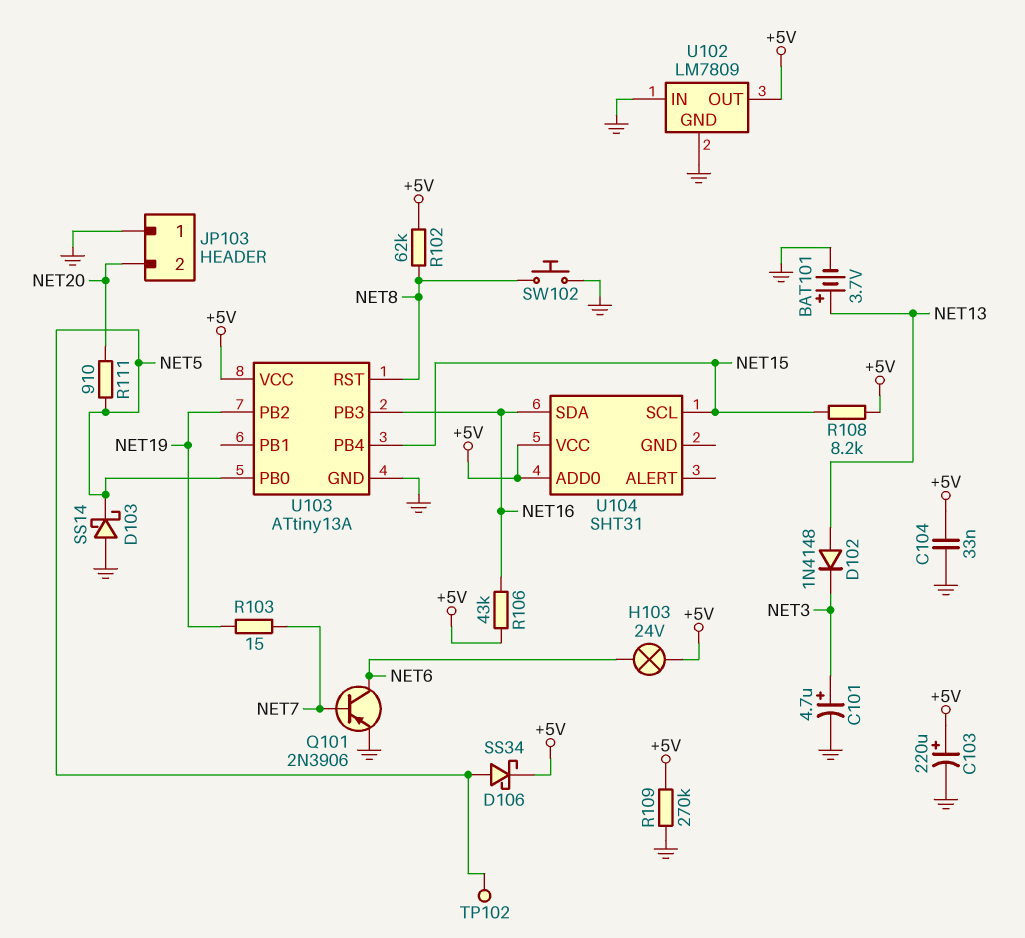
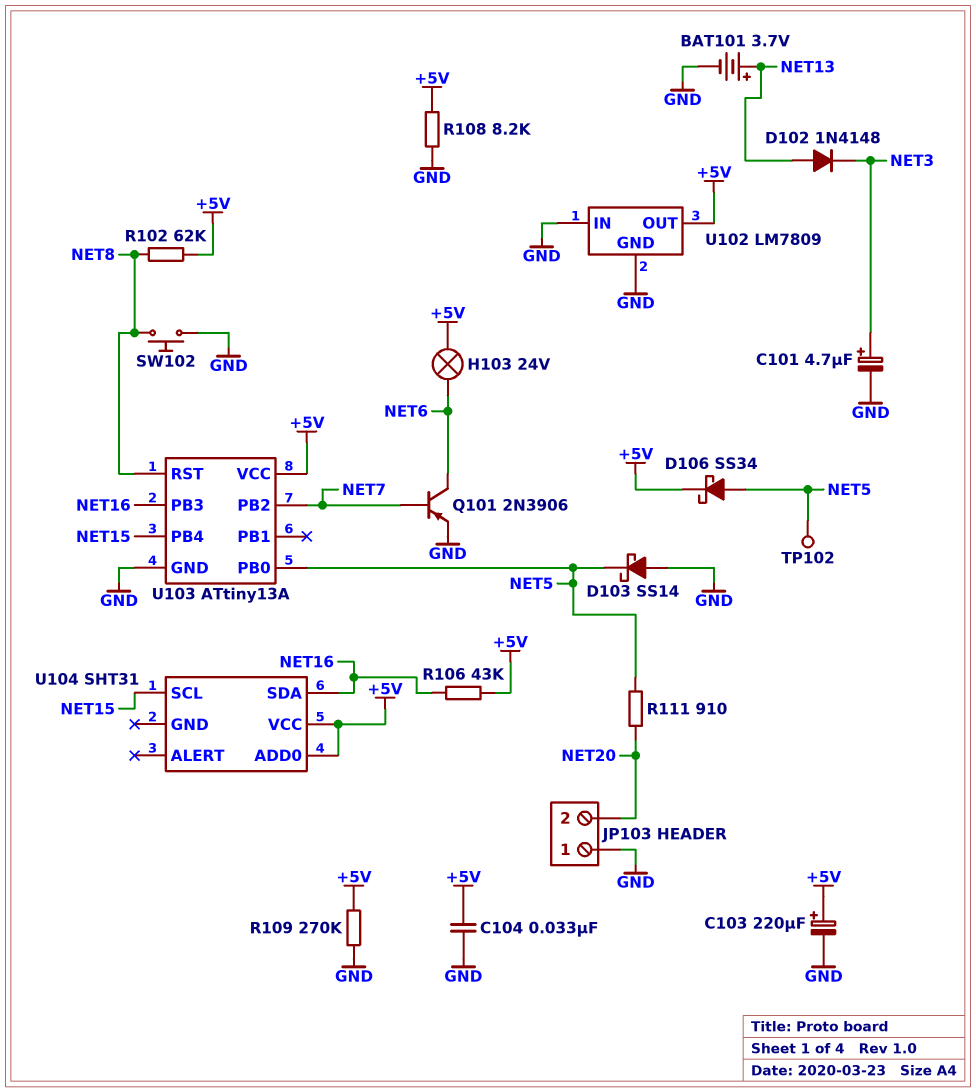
R103: 15 (NET7, NET19) -> none
R108: 8.2k (+5V, NET15) -> 8.2k (+5V, GND)
U103 pin PB2: NET19 -> NET7

